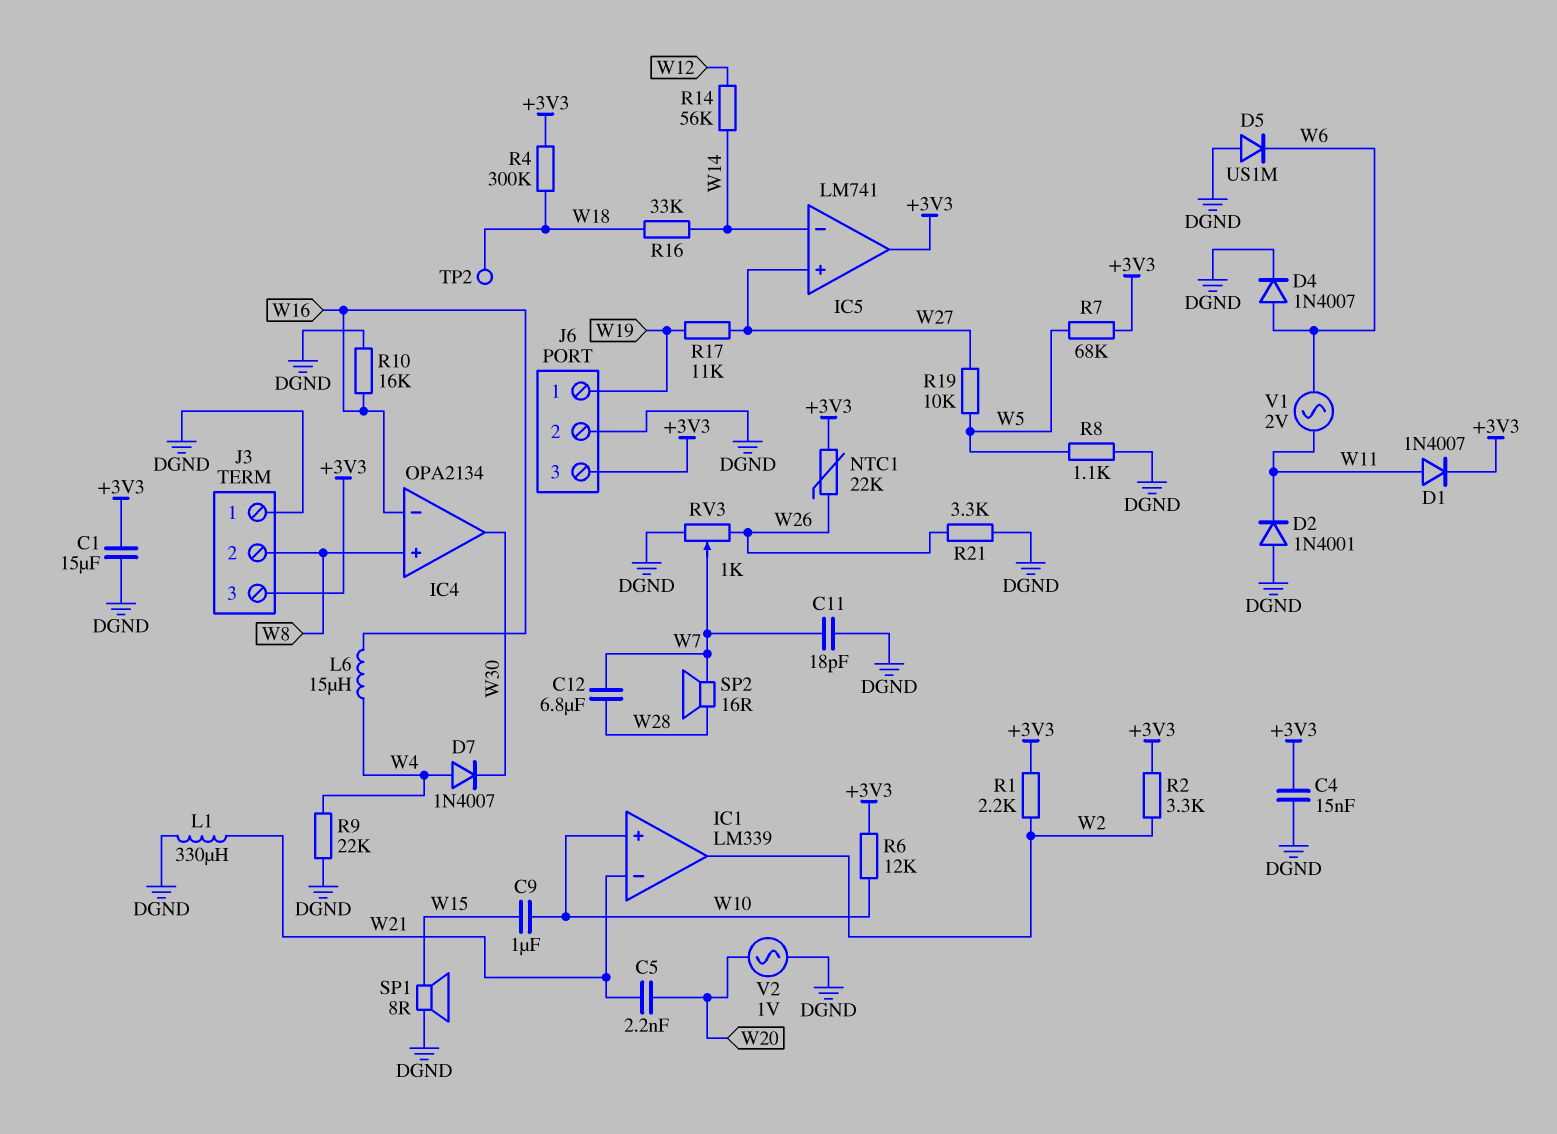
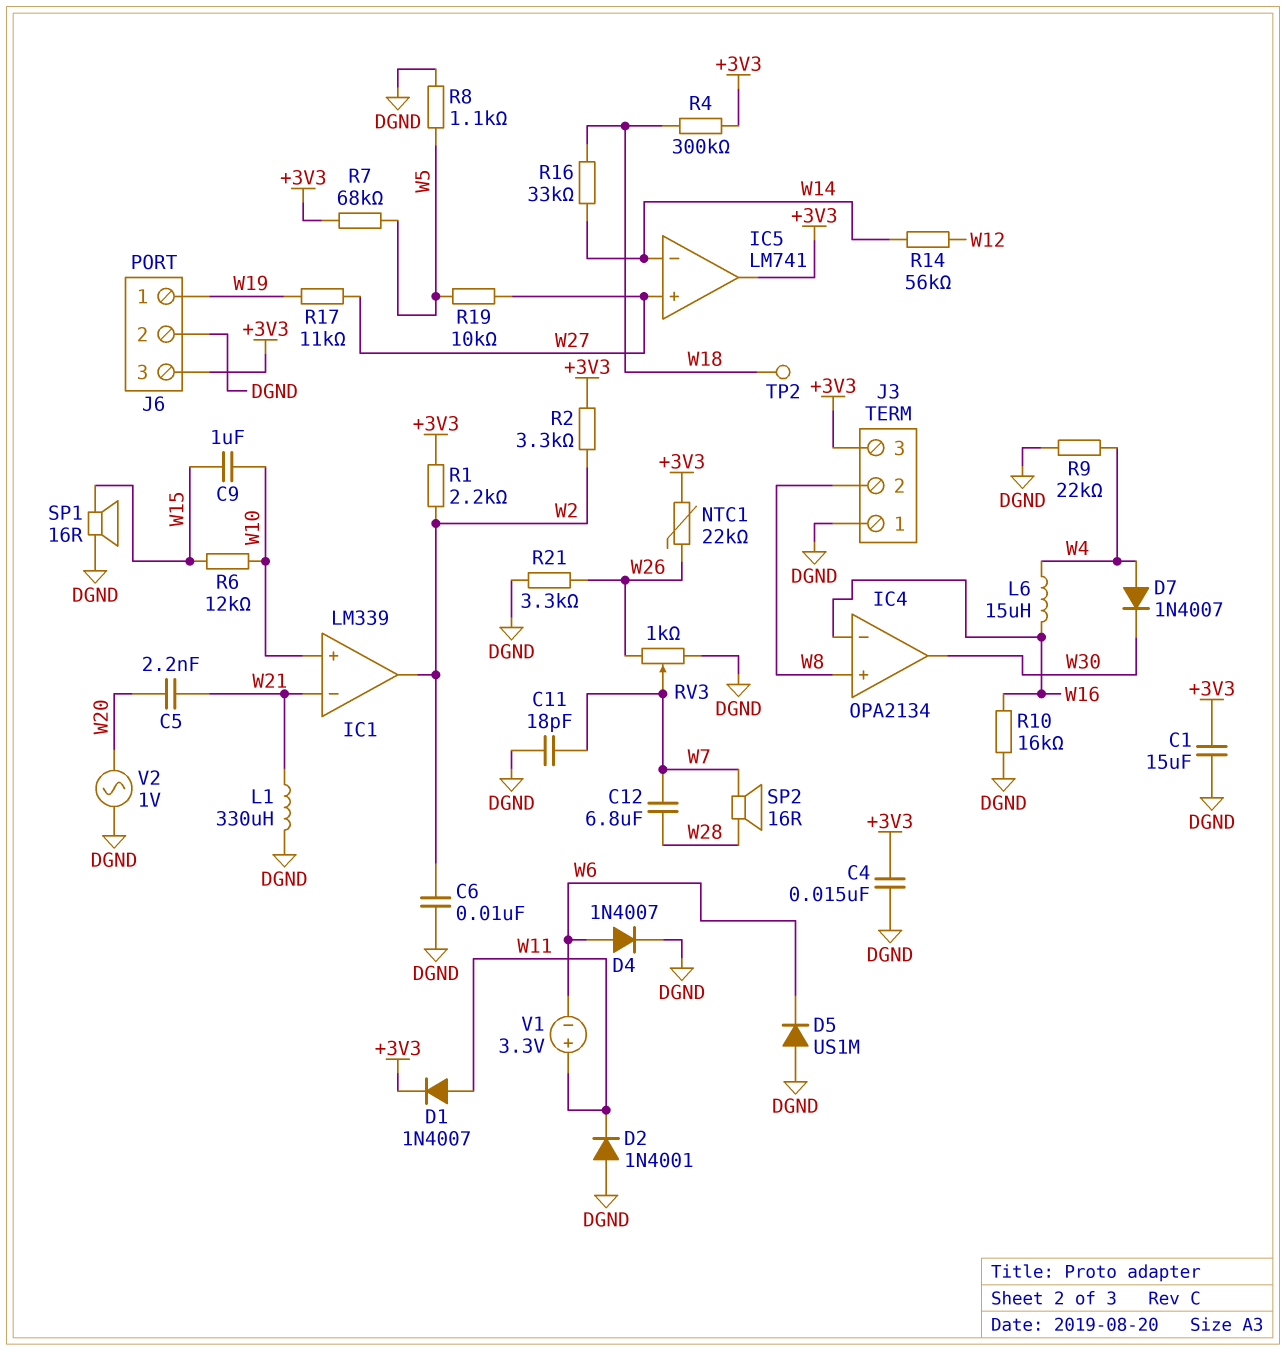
C6: none -> 10nF (DGND, W2)
R6: 12k (+3V3, W10) -> 12k (W10, W15)
SP1: speaker 8R (DGND, W15) -> speaker 16R (DGND, W15)
V1: AC 2V (W6, W11) -> 3.3V (plus W11, minus W6)

